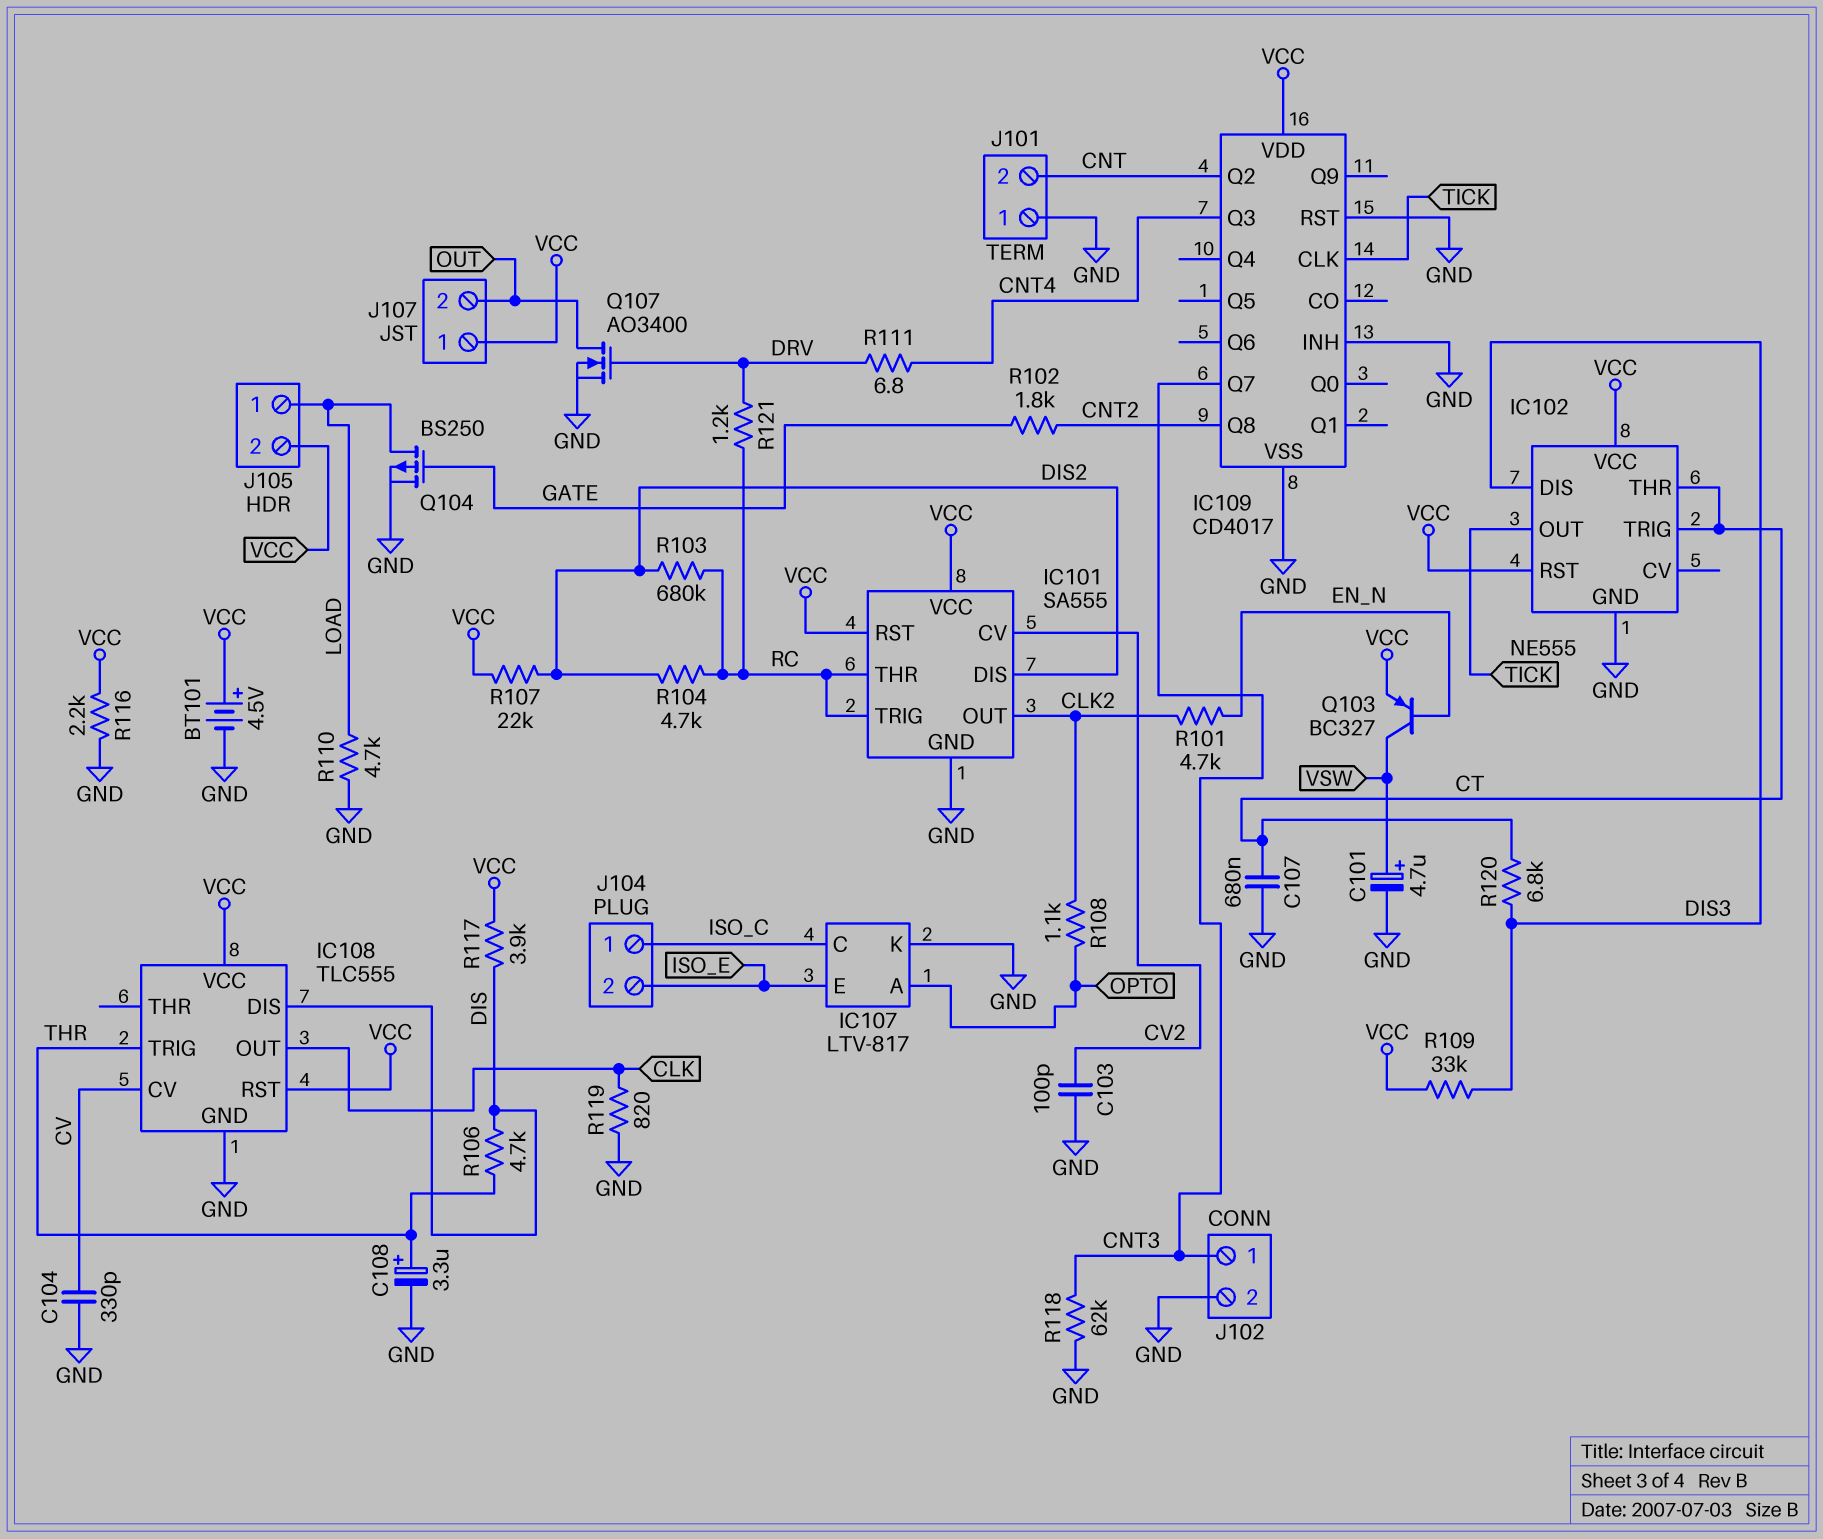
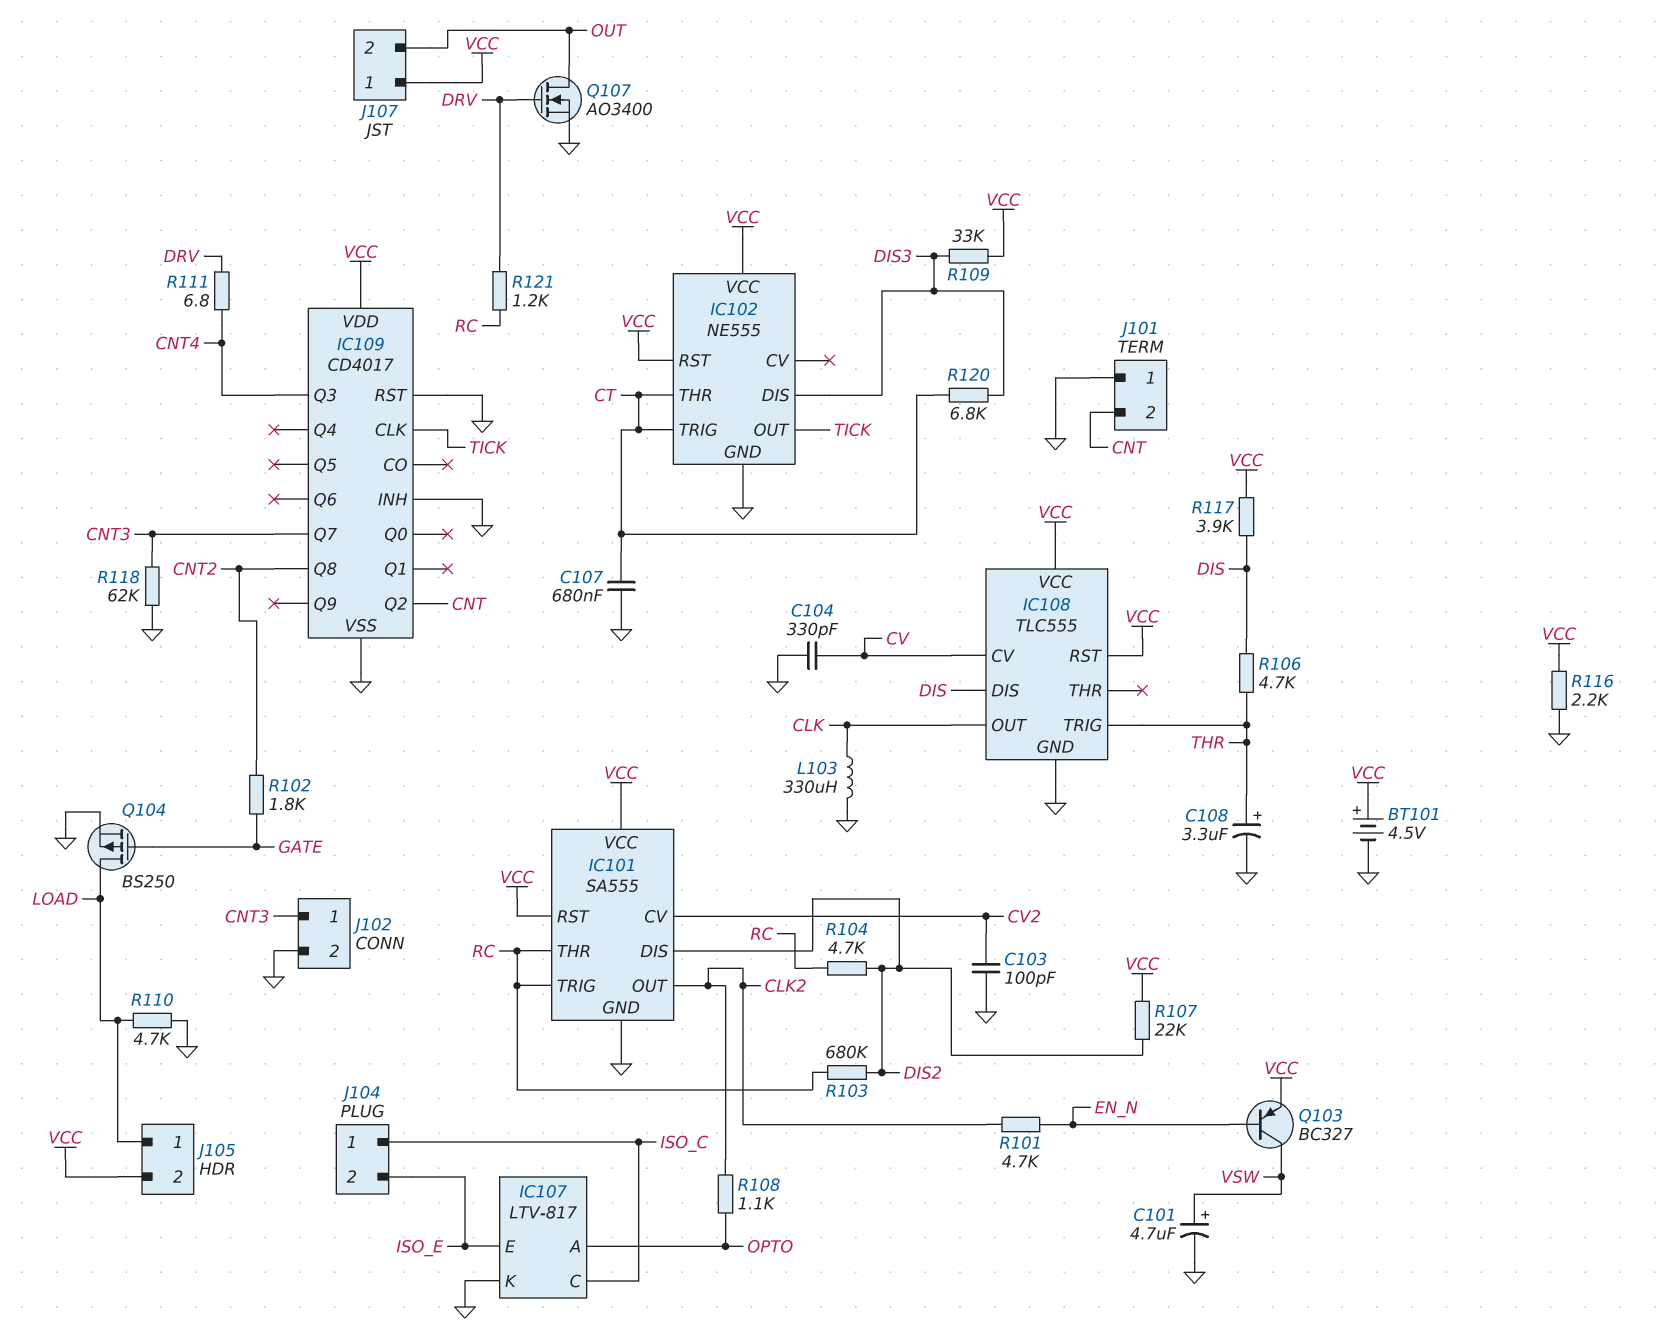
L103: none -> 330uH (CLK, GND)
R119: 820 (CLK, GND) -> none

